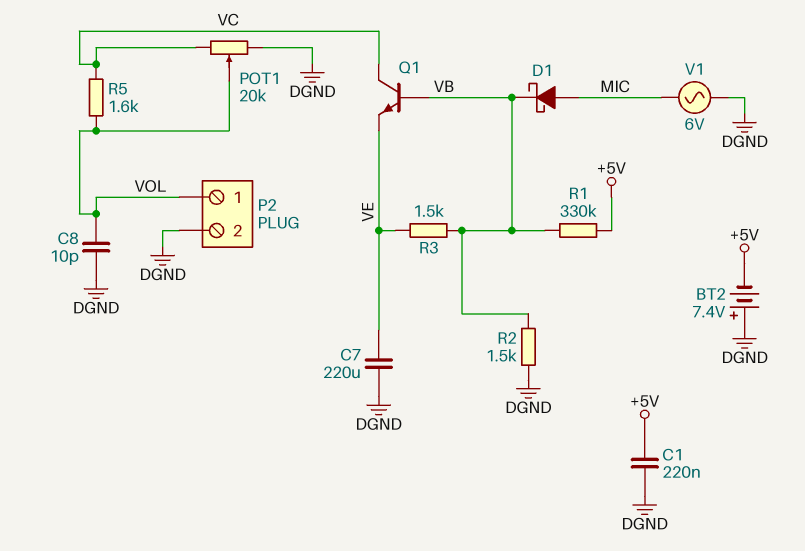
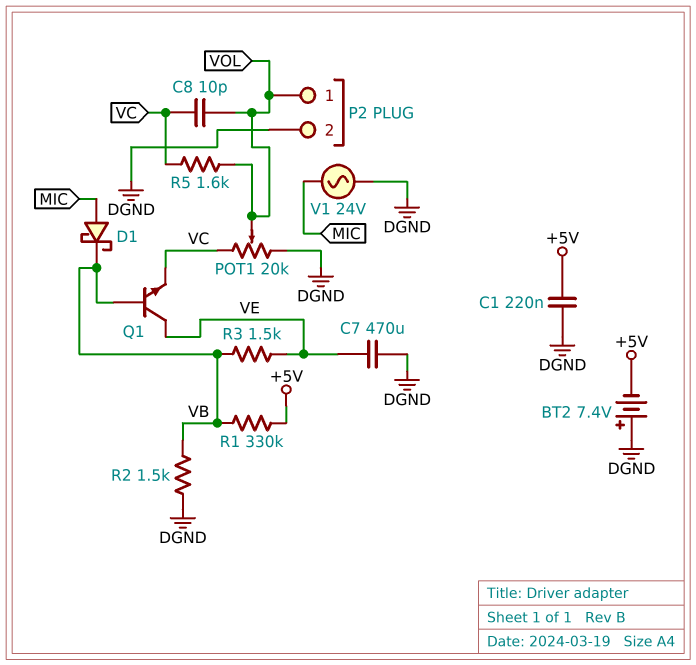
C7: 220uF (DGND, VE) -> 470uF (DGND, VE)
C8: 10pF (DGND, VOL) -> 10pF (VC, VOL)
Q1: NPN (B VB, C VC, E VE) -> NPN (B VB, C VE, E VC)
V1: AC 6V (DGND, MIC) -> AC 24V (DGND, MIC)

